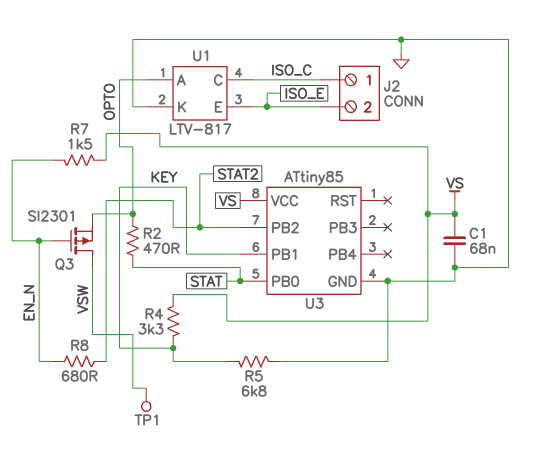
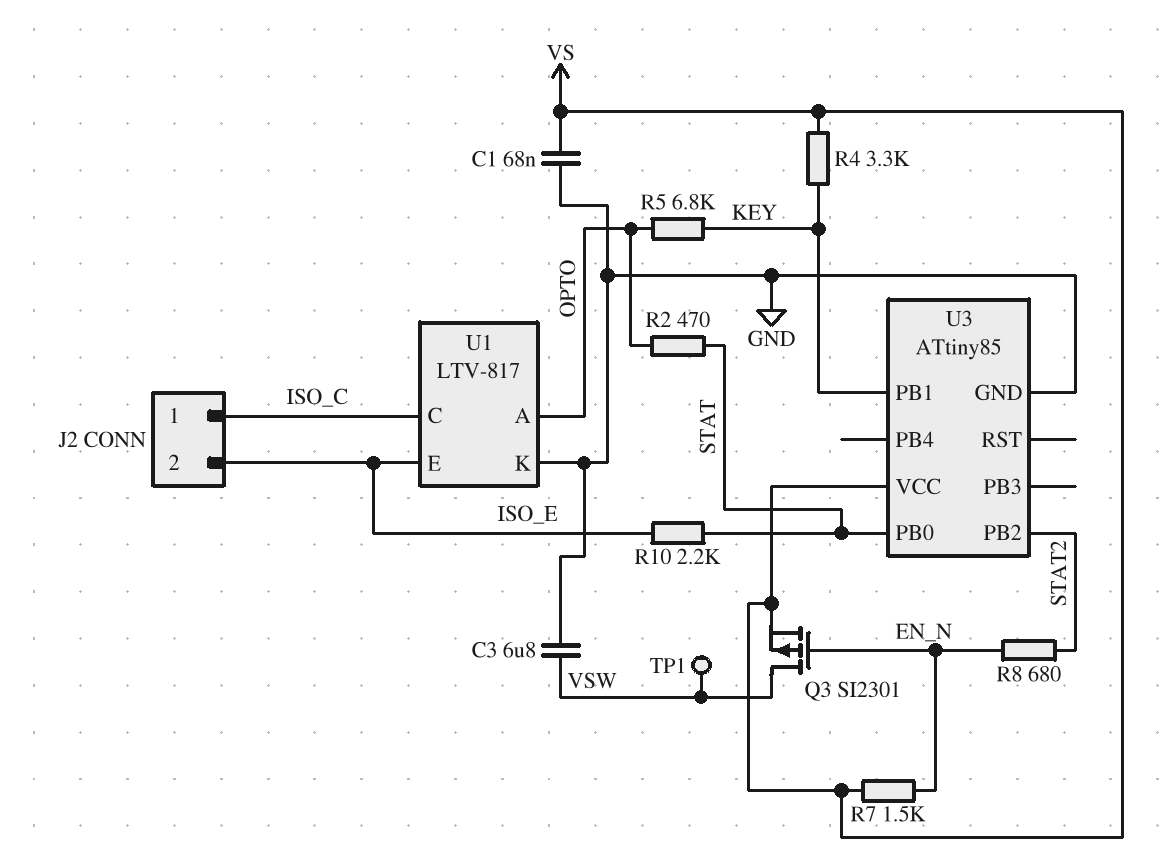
C3: none -> 6.8uF (GND, VSW)
Q3: PMOS SI2301 (G EN_N, D VSW, S OPTO) -> PMOS SI2301 (G EN_N, D VSW, S VS)
R5: 6.8k (GND, KEY) -> 6.8k (KEY, OPTO)
R10: none -> 2.2k (ISO_E, STAT)

